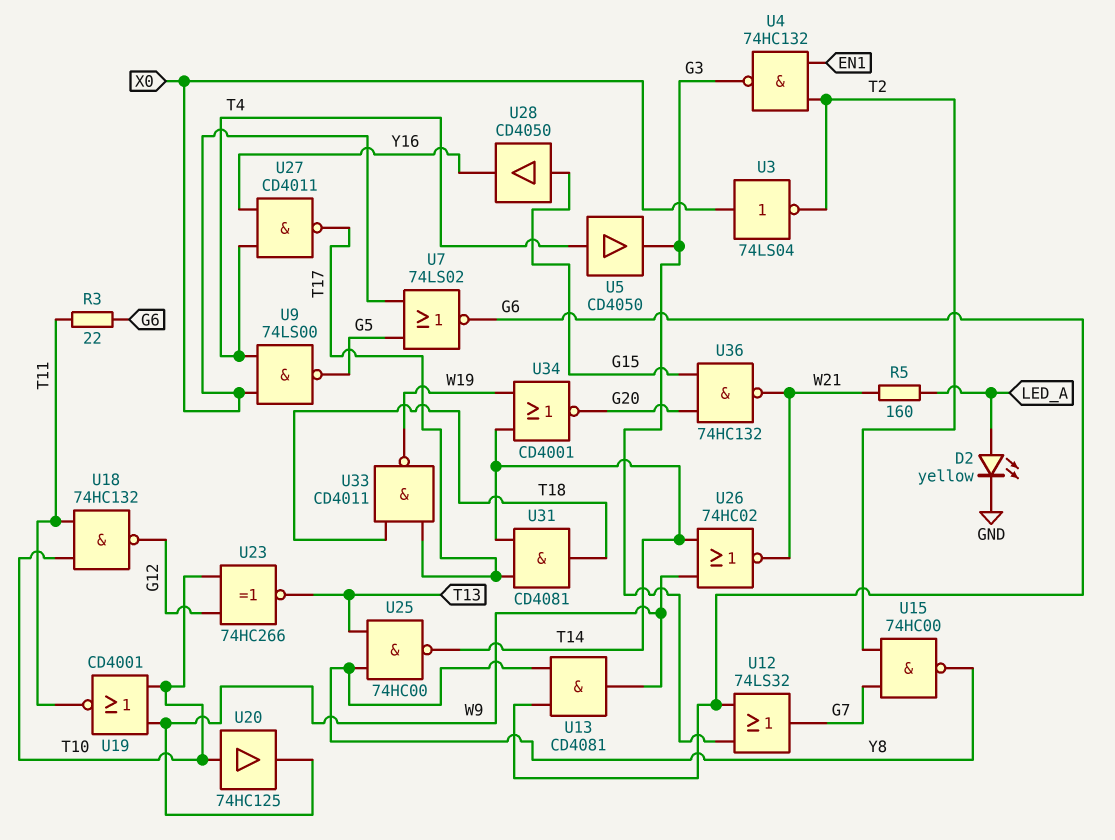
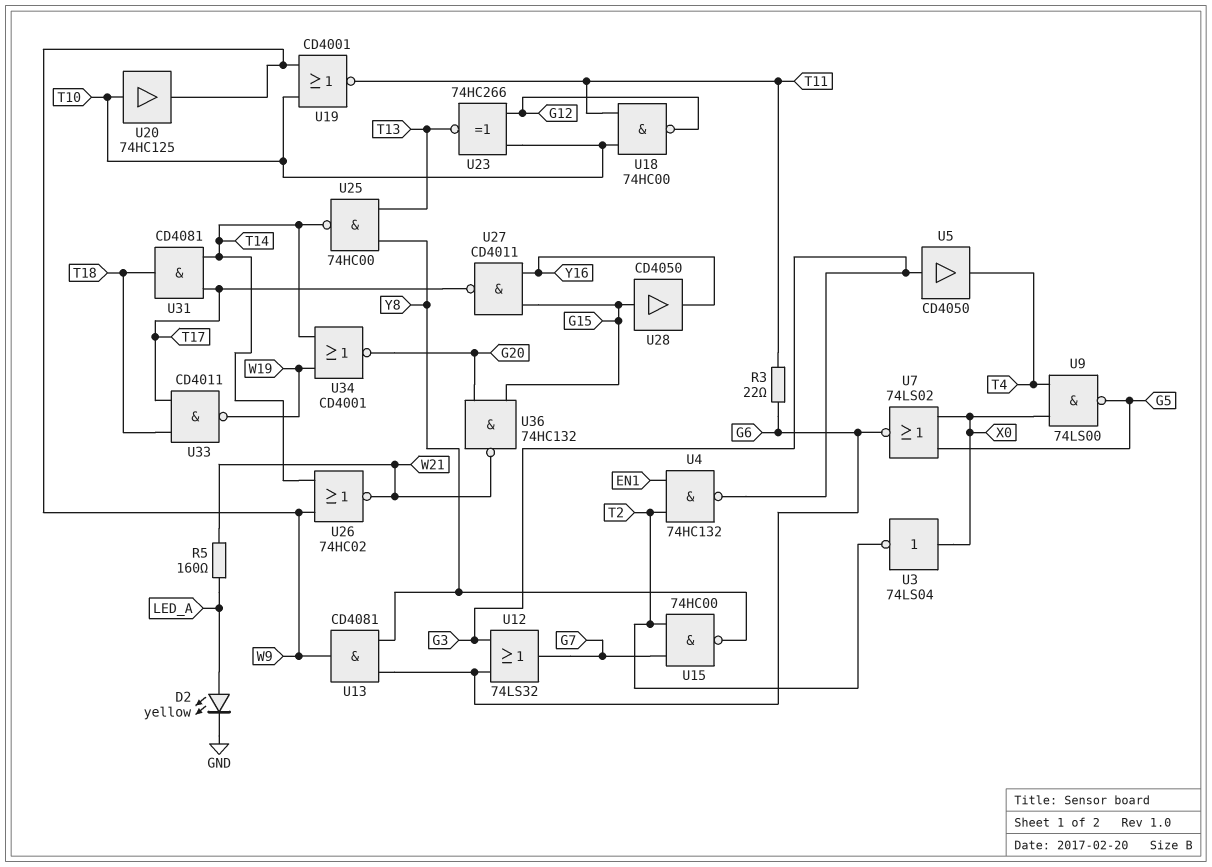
U5: buffer CD4050 (in T4, out G3) -> buffer CD4050 (in G3, out T4)
U18: NAND 74HC132 (in T10, in T11, out G12) -> NAND 74HC00 (in T10, in T11, out G12)
U27: NAND CD4011 (in T4, in Y16, out T17) -> NAND CD4011 (in G15, in Y16, out T17)

